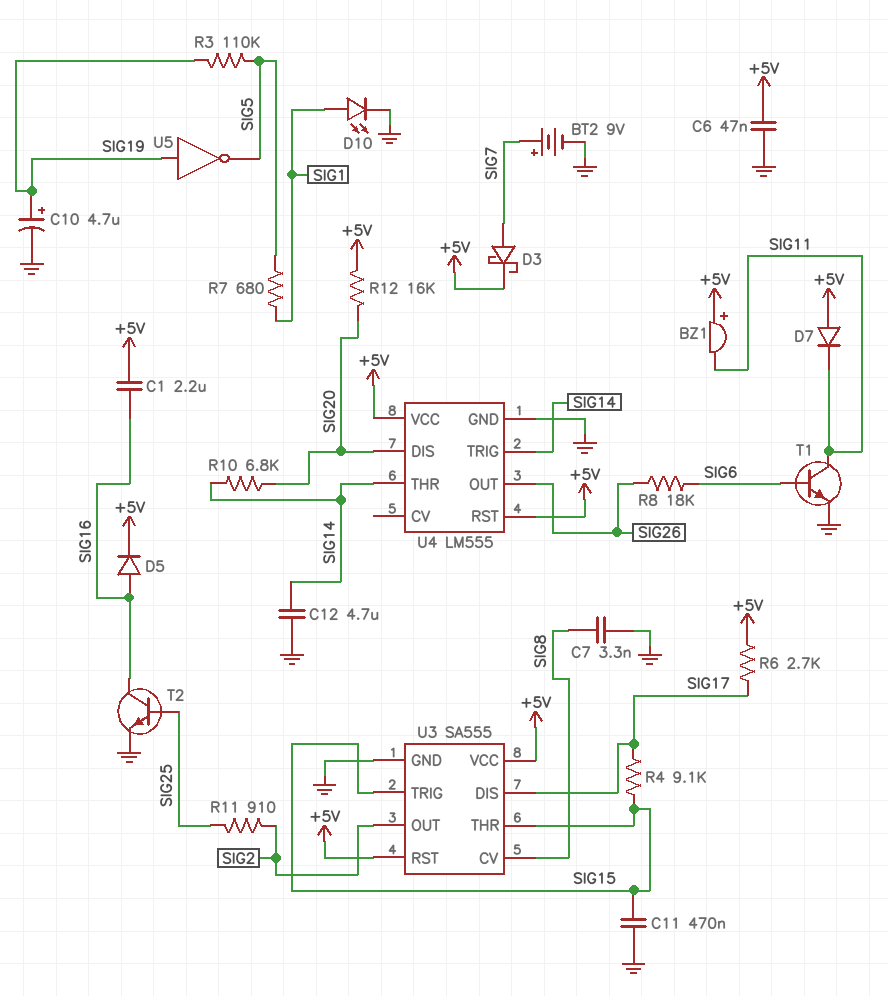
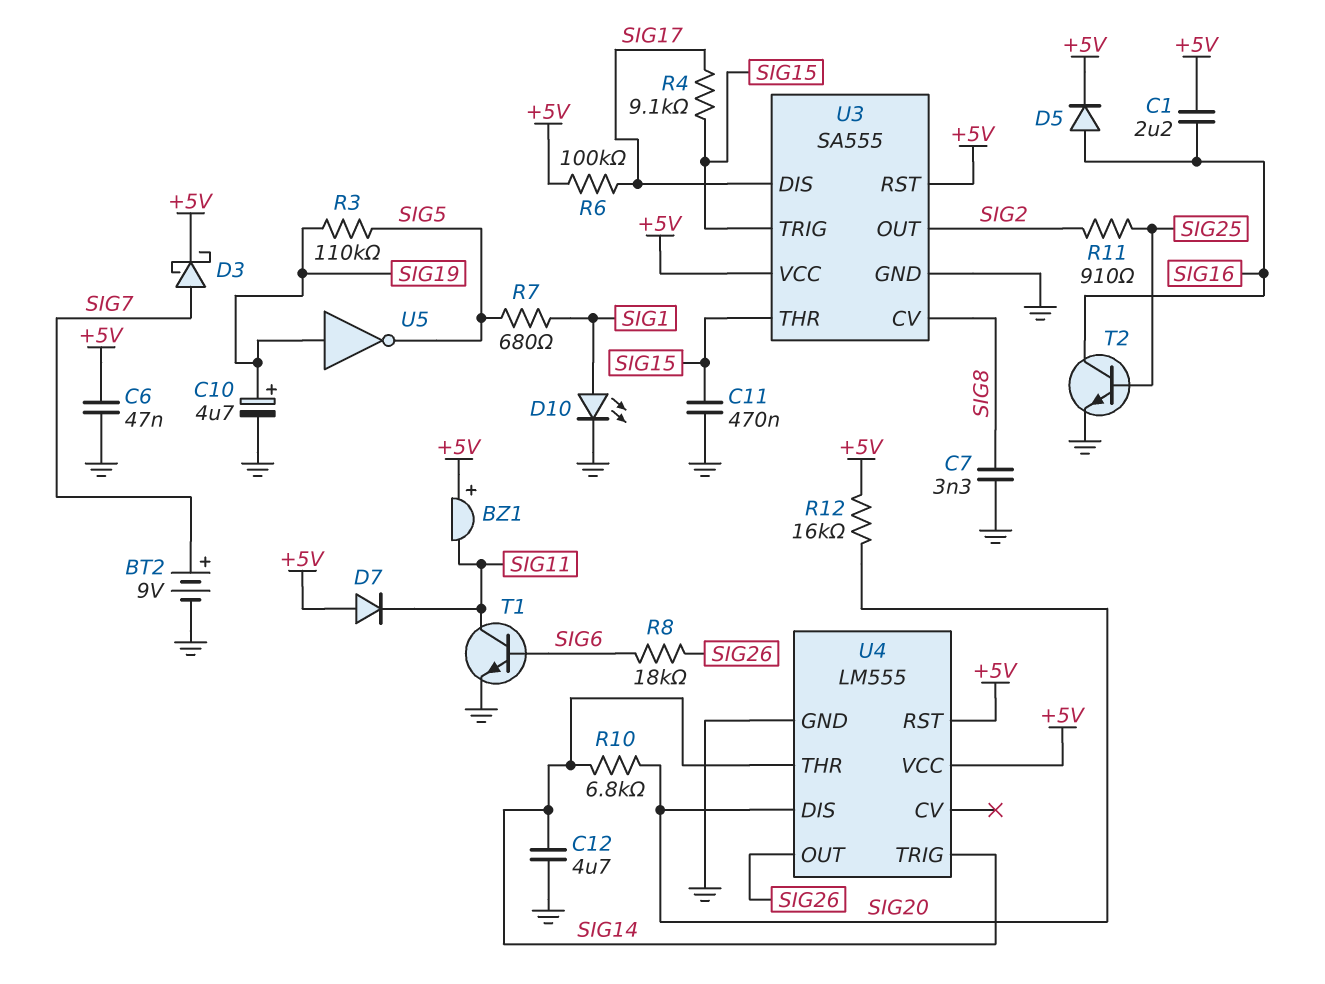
R6: 2.7k (+5V, SIG17) -> 100k (+5V, SIG17)

